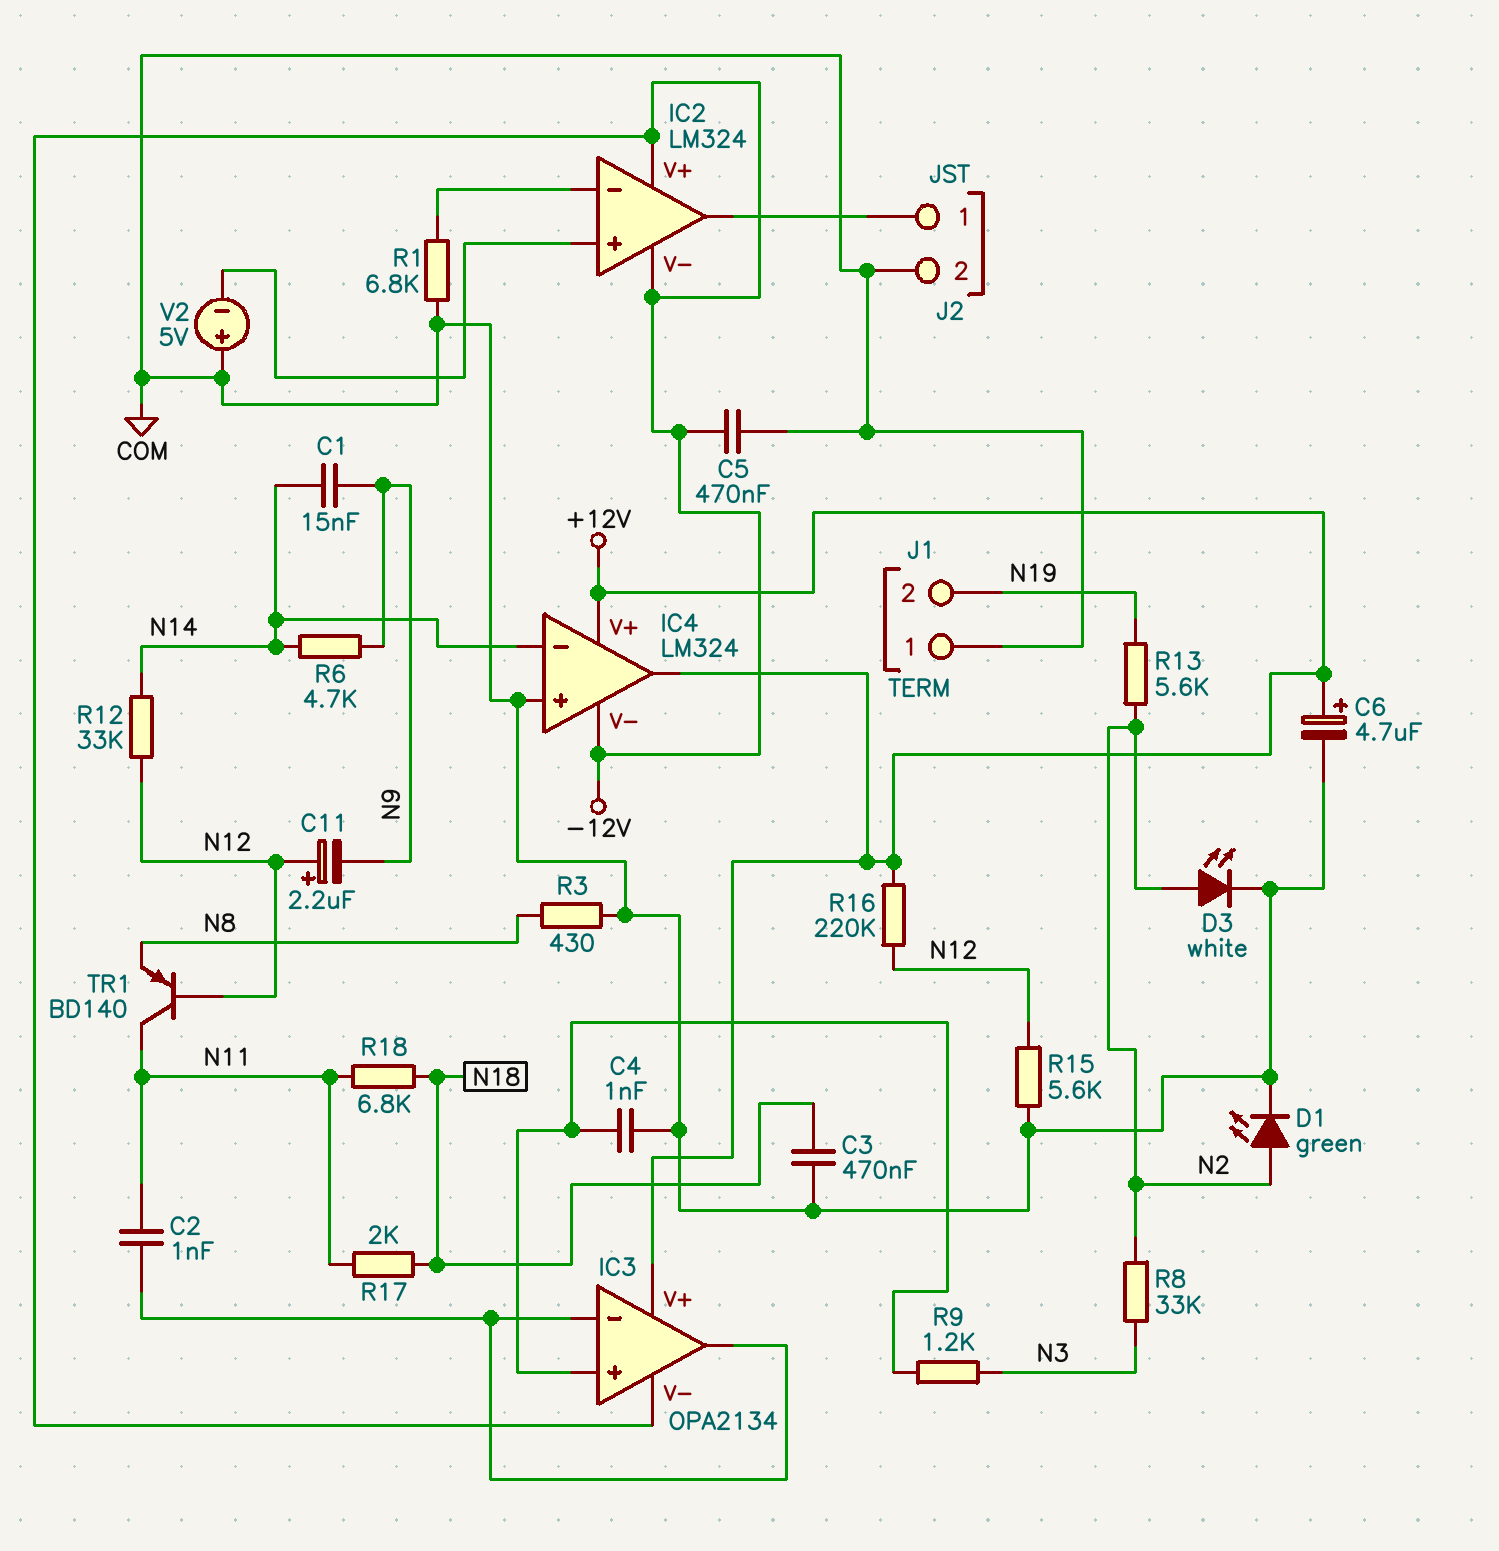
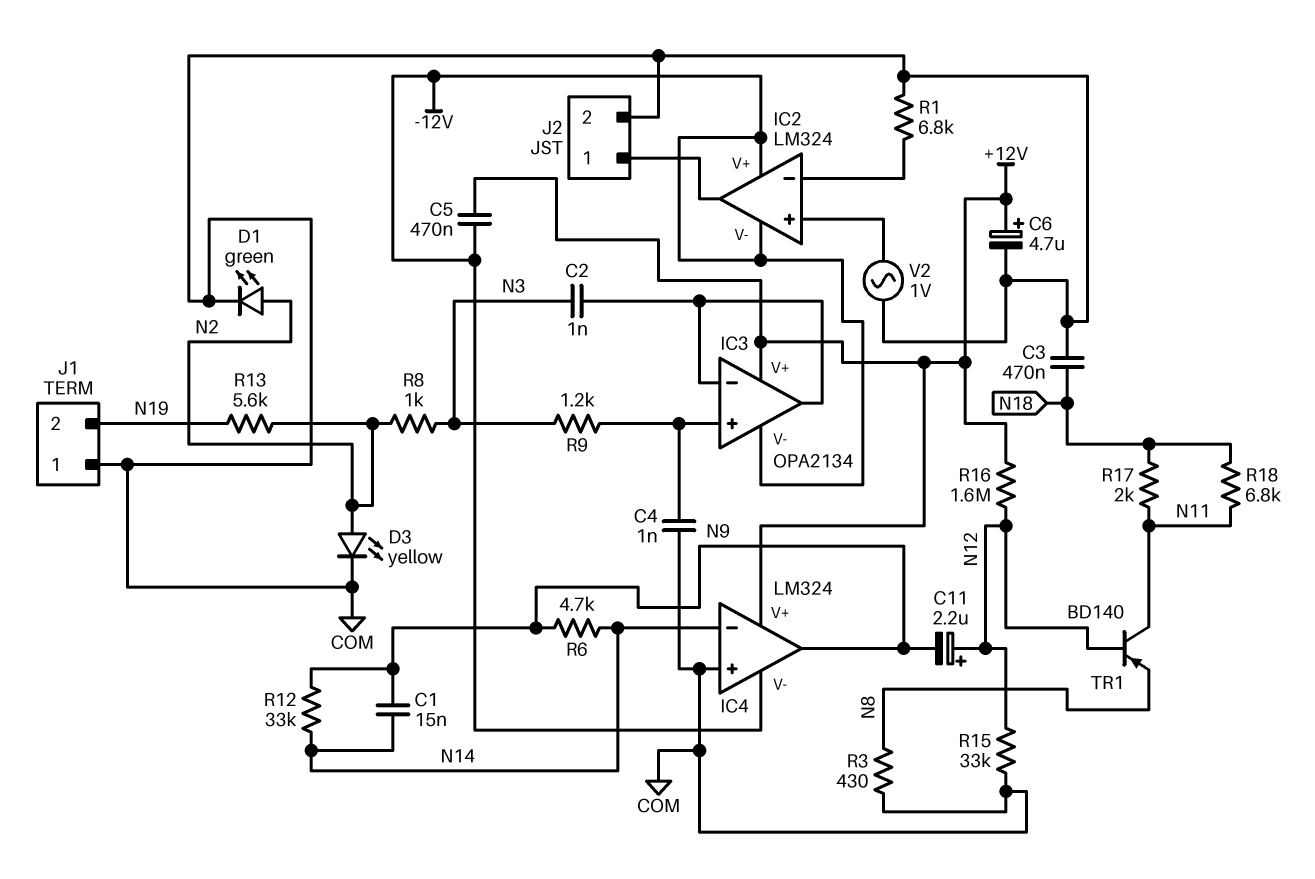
C2: 1nF (IC3/in-, N11) -> 1nF (IC3/in-, N3)
C5: 470nF (-12V, COM) -> 470nF (+12V, -12V)
D3: LED white (A N2, K COM) -> LED yellow (A N2, K COM)
IC4 pin out: +12V -> N9
R8: 33k (N2, N3) -> 1k (N2, N3)
R12: 33k (N12, N14) -> 33k (N9, N14)
R15: 5.6k (COM, N12) -> 33k (COM, N12)
R16: 220k (+12V, N12) -> 1.6M (+12V, N12)
V2: 5V (plus COM, minus IC2/in+) -> AC 1V (COM, IC2/in+)

